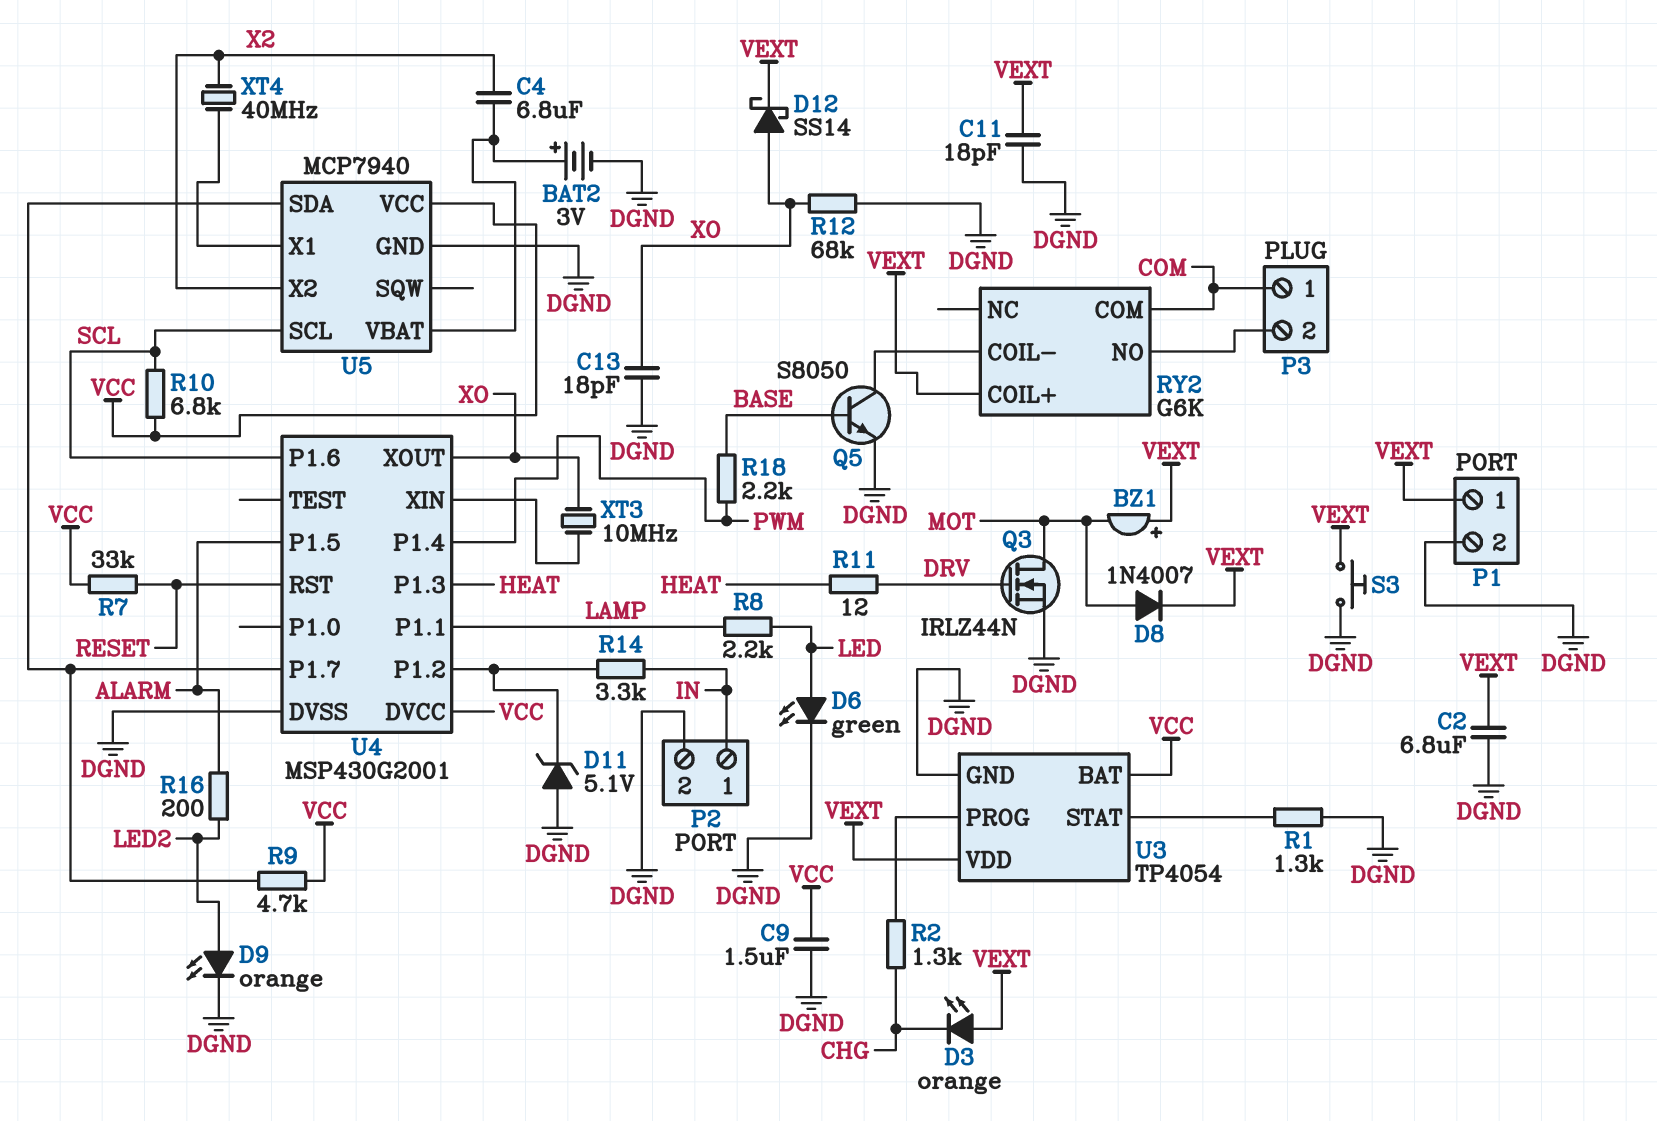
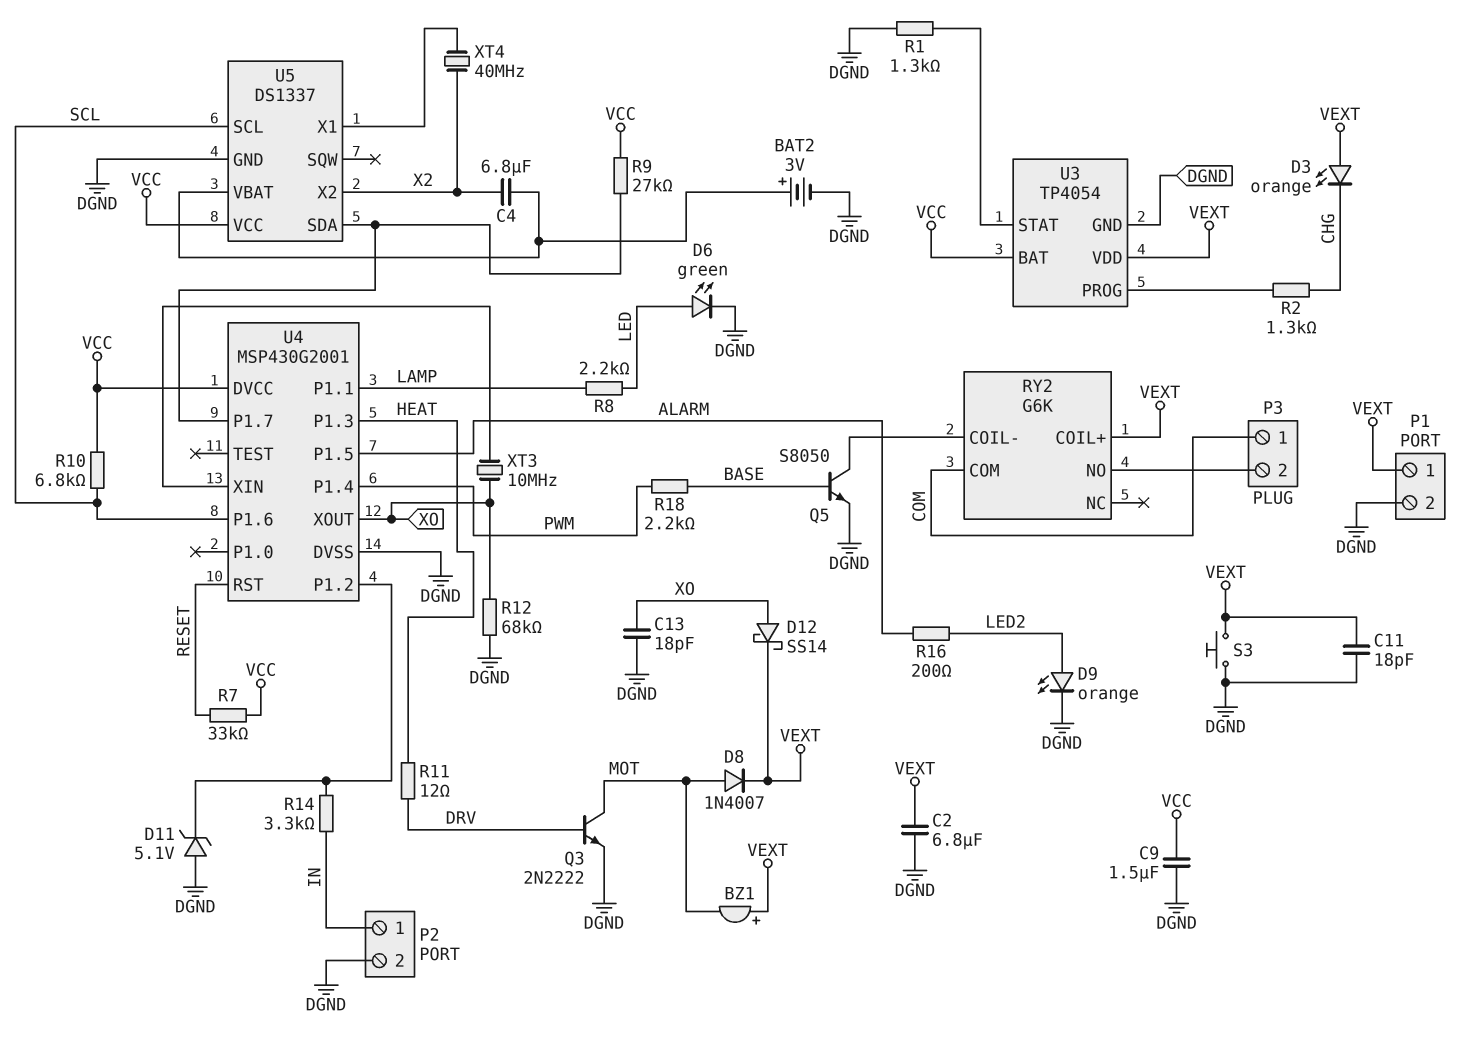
Q3: NMOS IRLZ44N (G DRV, D MOT, S DGND) -> NPN 2N2222 (B DRV, C MOT, E DGND)
R9: 4.7k (U4/P1.7, VCC) -> 27k (U4/P1.7, VCC)
U5: MCP7940 -> DS1337

